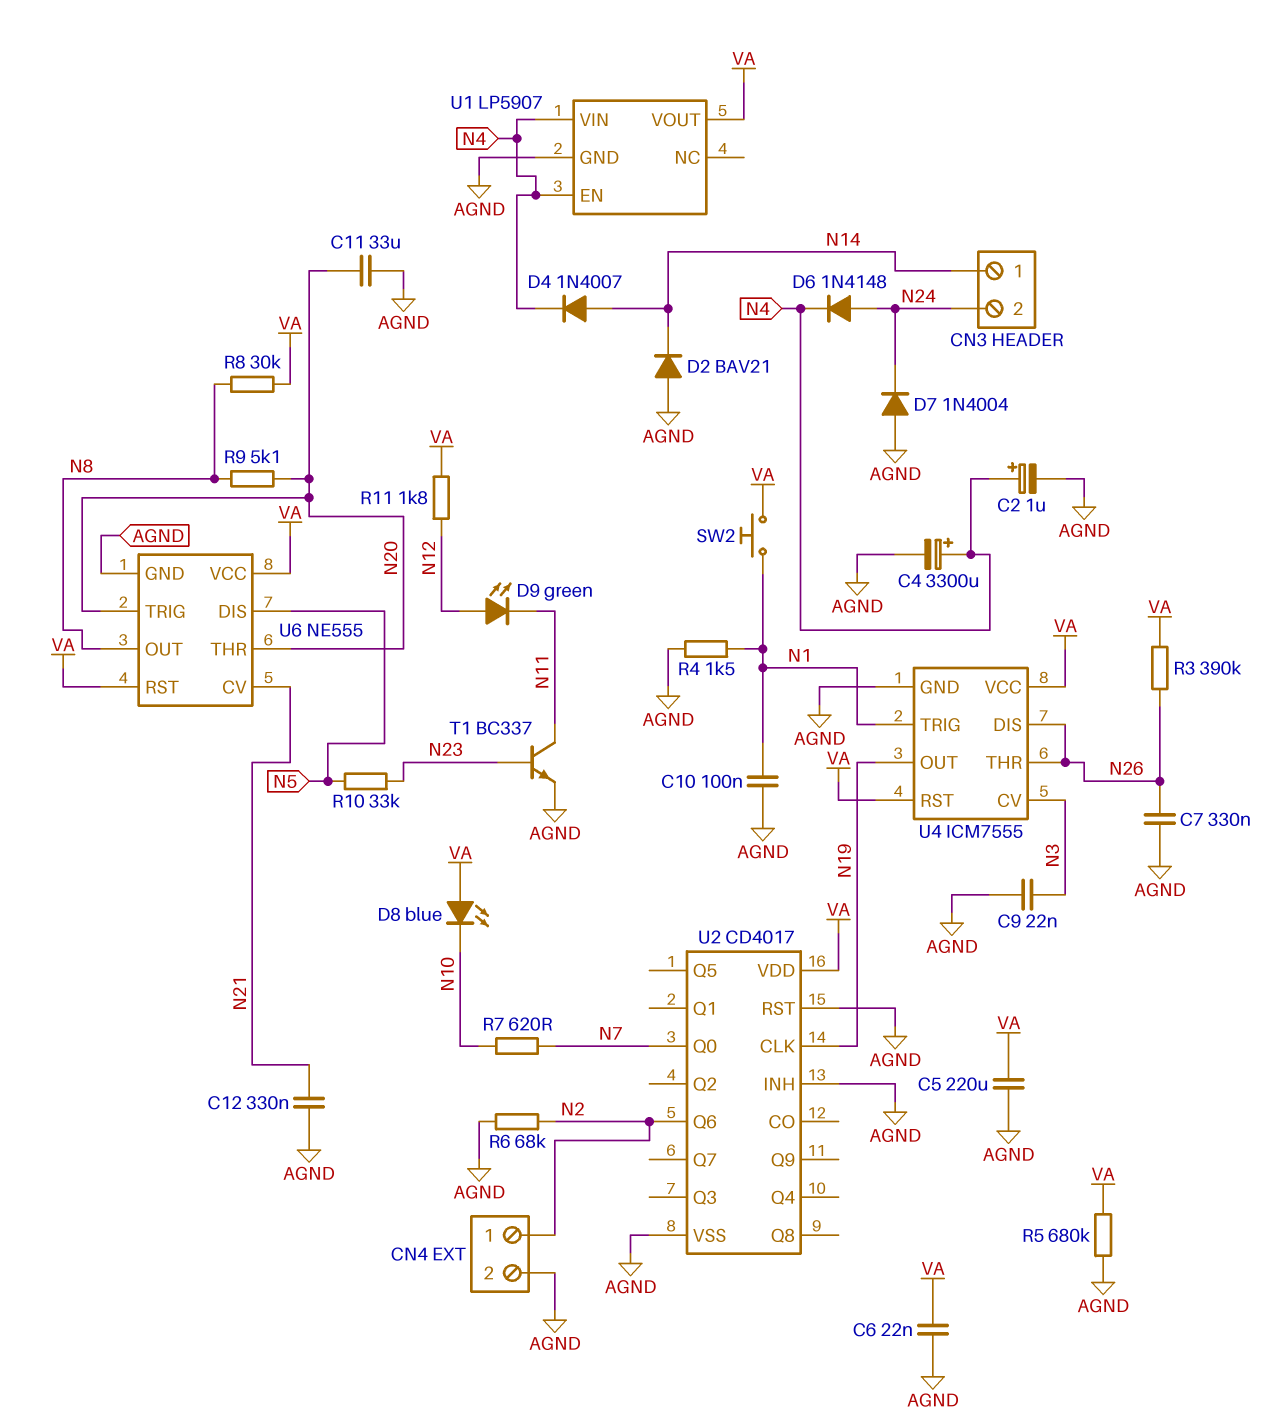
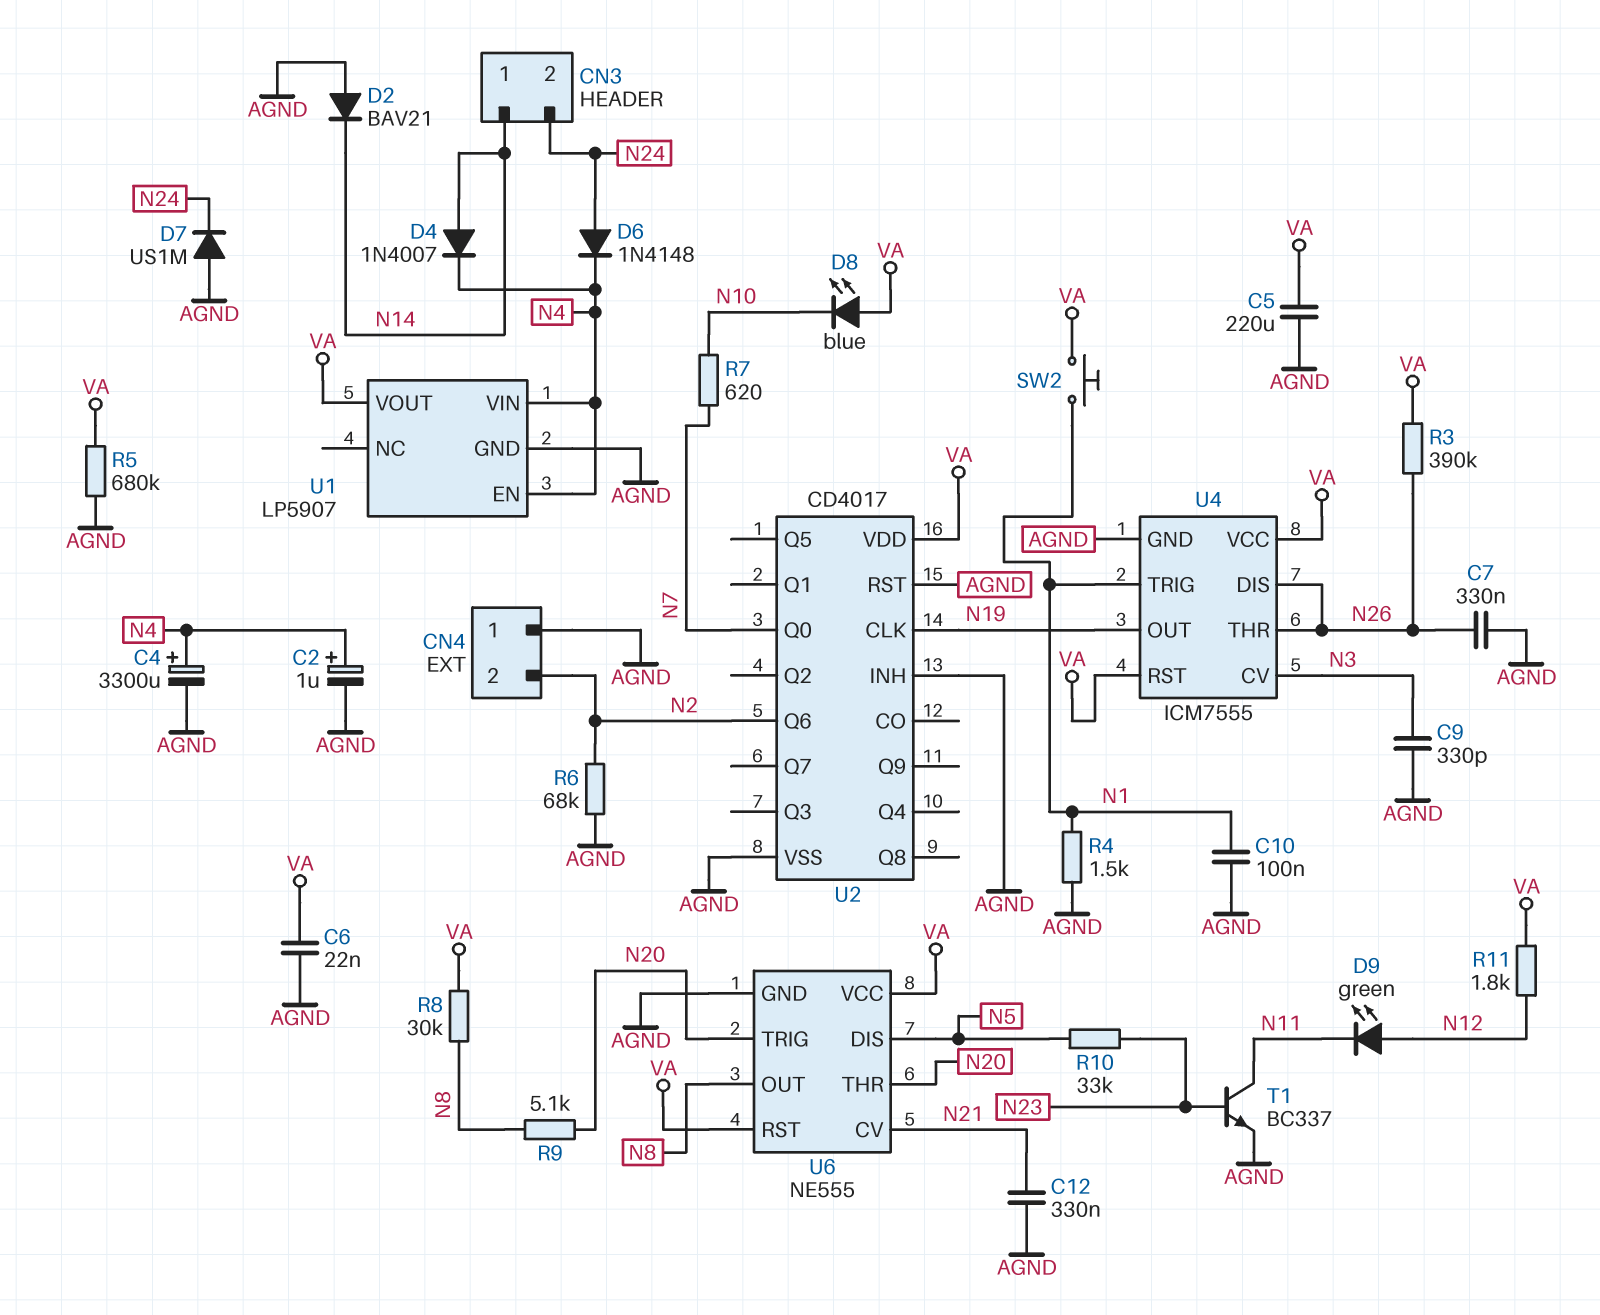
C9: 22nF (AGND, N3) -> 330pF (AGND, N3)
C11: 33uF (AGND, N20) -> none
CN4 pin 1: N2 -> AGND
CN4 pin 2: AGND -> N2
D7: diode 1N4004 (A AGND, K N24) -> diode US1M (A AGND, K N24)

